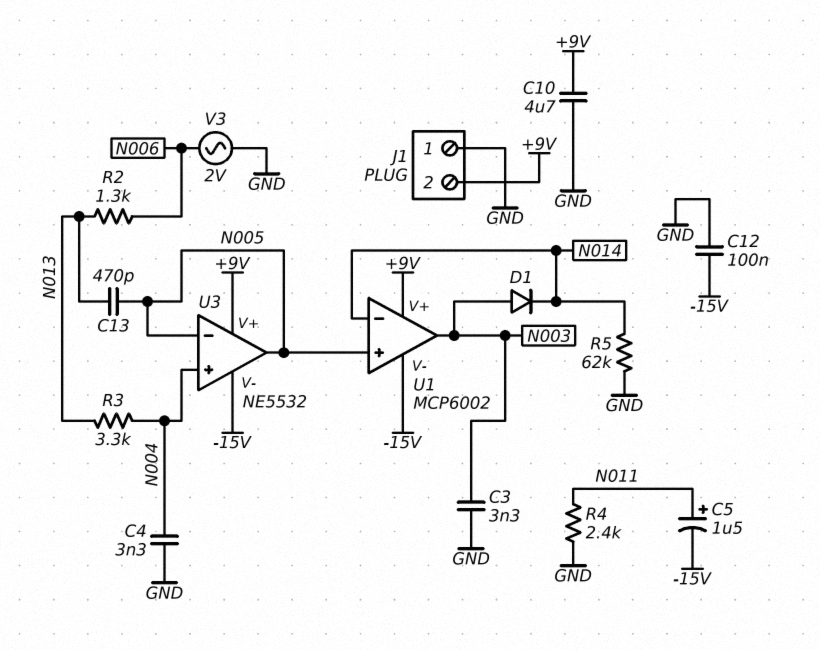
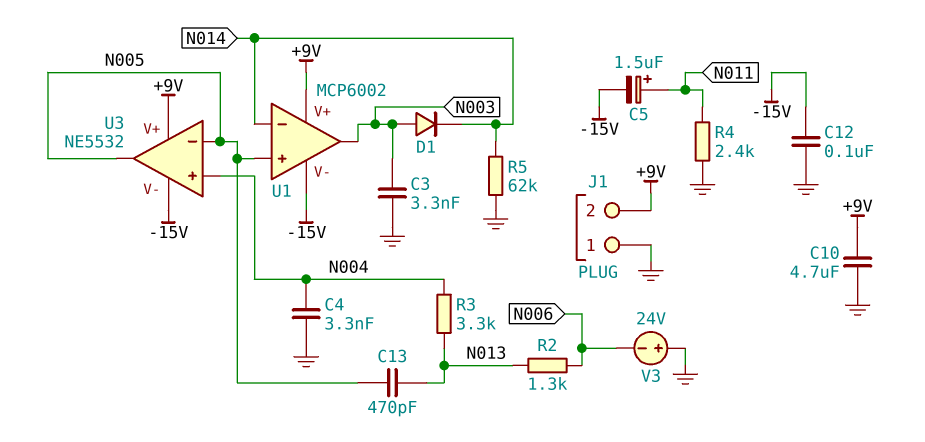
V3: AC 2V (GND, N006) -> 24V (plus GND, minus N006)

